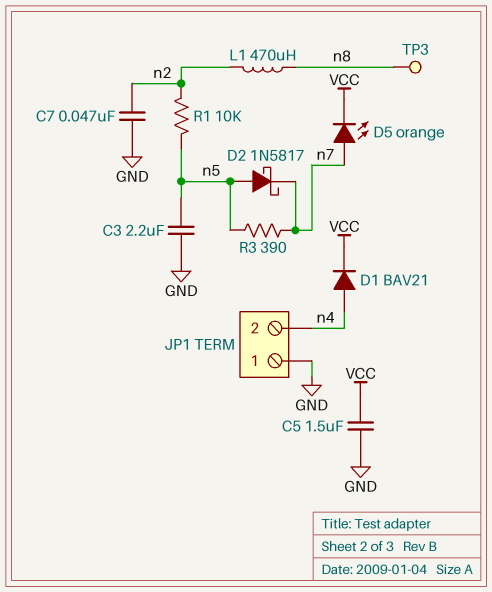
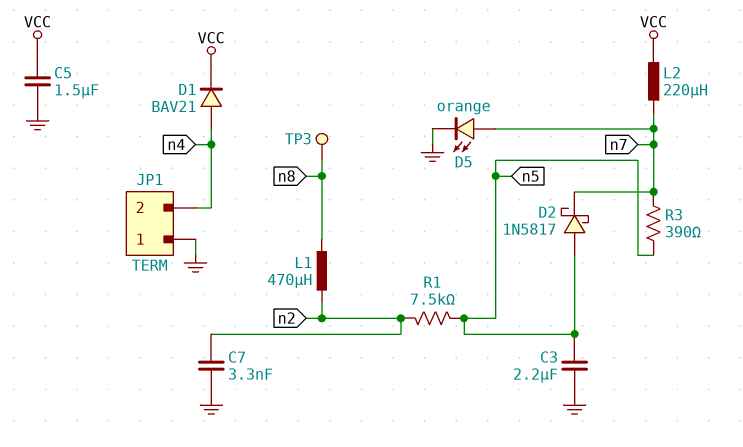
C7: 47nF (GND, n2) -> 3.3nF (GND, n2)
D5: LED orange (A n7, K VCC) -> LED orange (A n7, K GND)
L2: none -> 220uH (VCC, n7)
R1: 10k (n2, n5) -> 7.5k (n2, n5)

